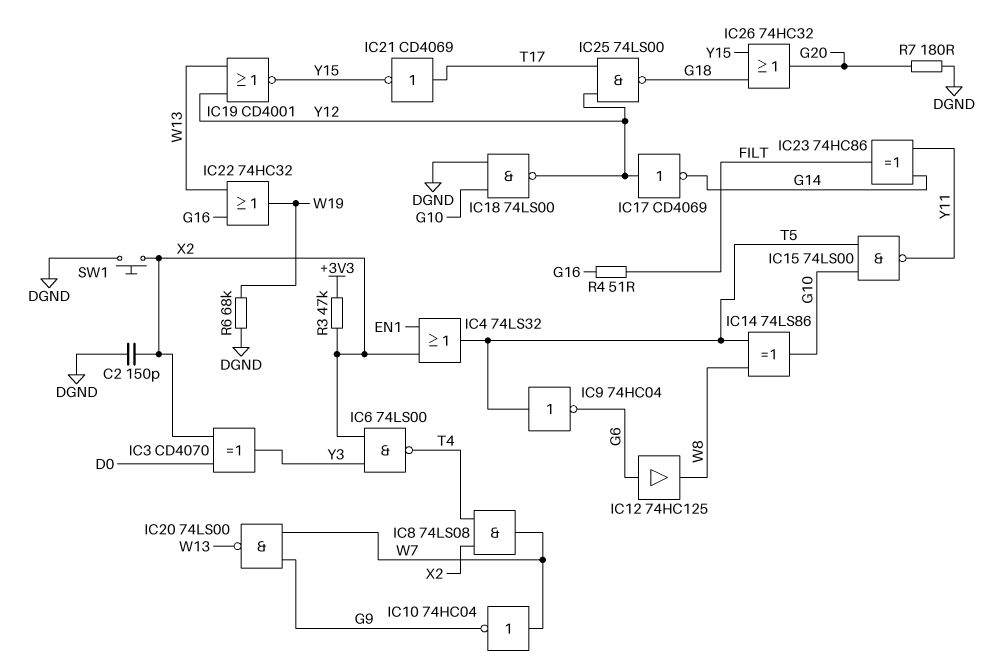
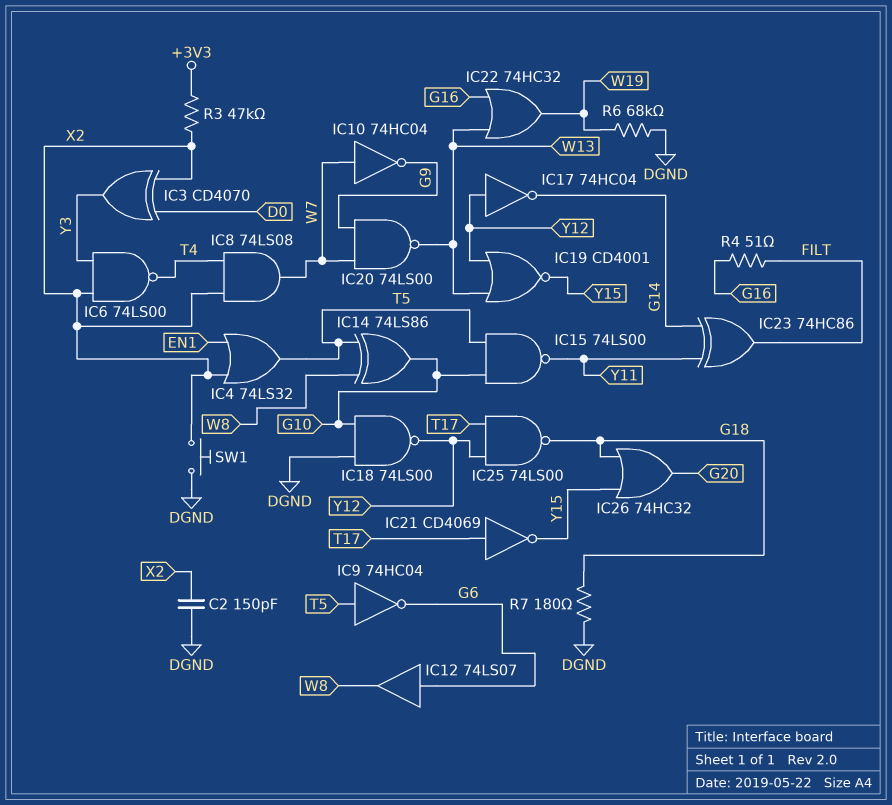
IC12: buffer 74HC125 (in G6, out W8) -> buffer 74LS07 (in G6, out W8)
IC17: NOT CD4069 (in Y12, out G14) -> NOT 74HC04 (in Y12, out G14)
R7: 180 (DGND, G20) -> 180 (DGND, G18)

